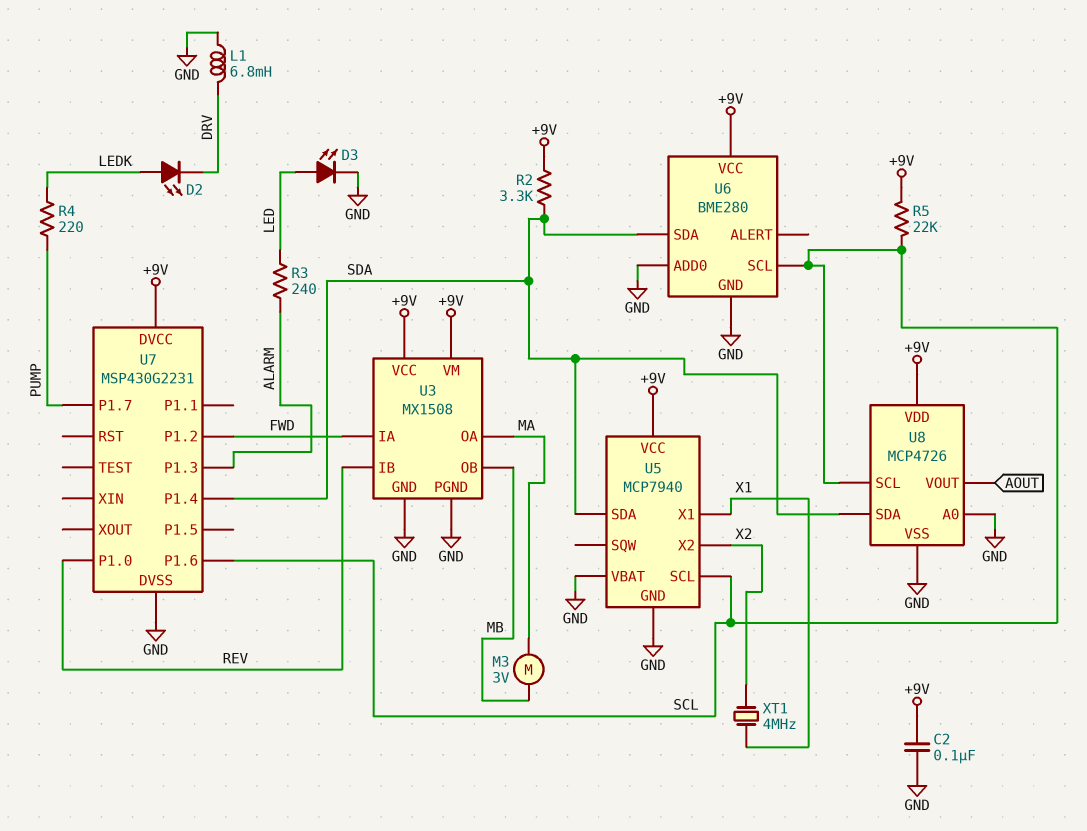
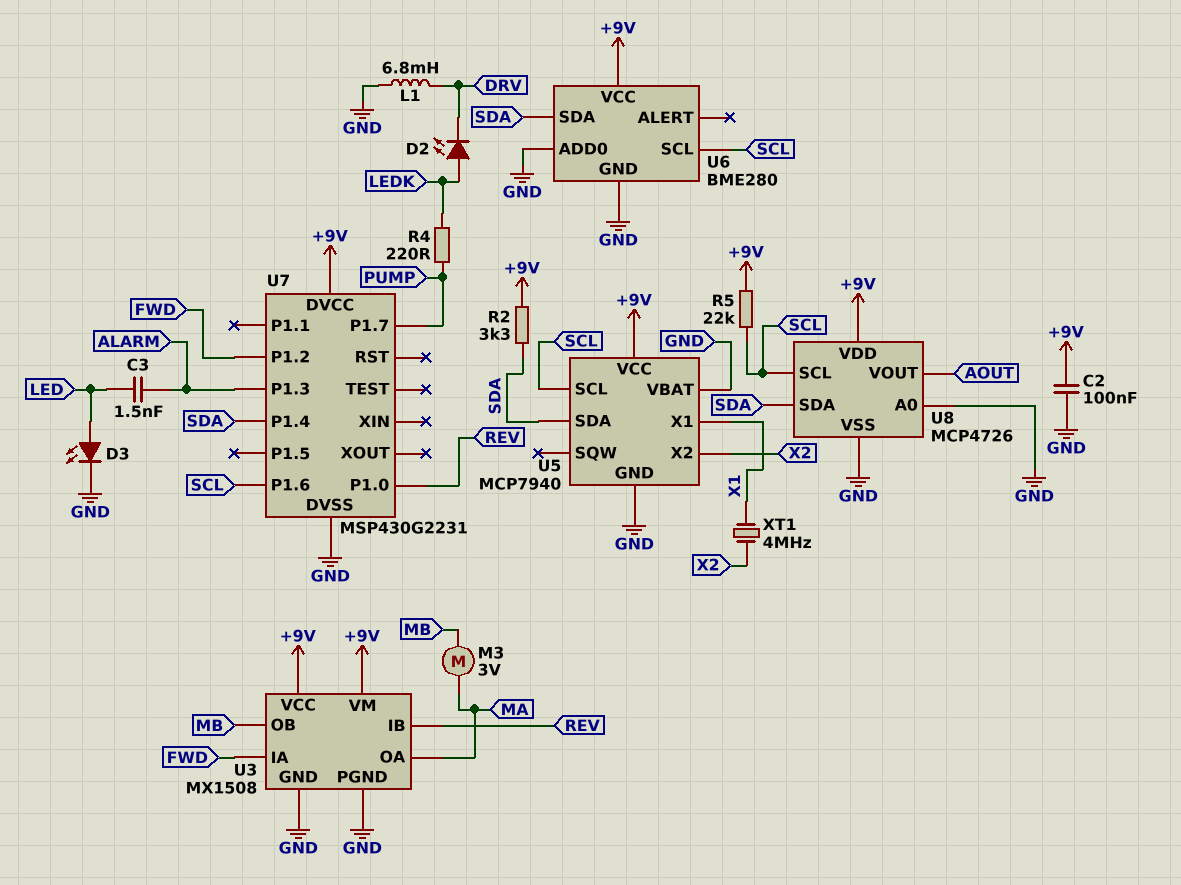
C3: none -> 1.5nF (ALARM, LED)
R3: 240 (ALARM, LED) -> none

